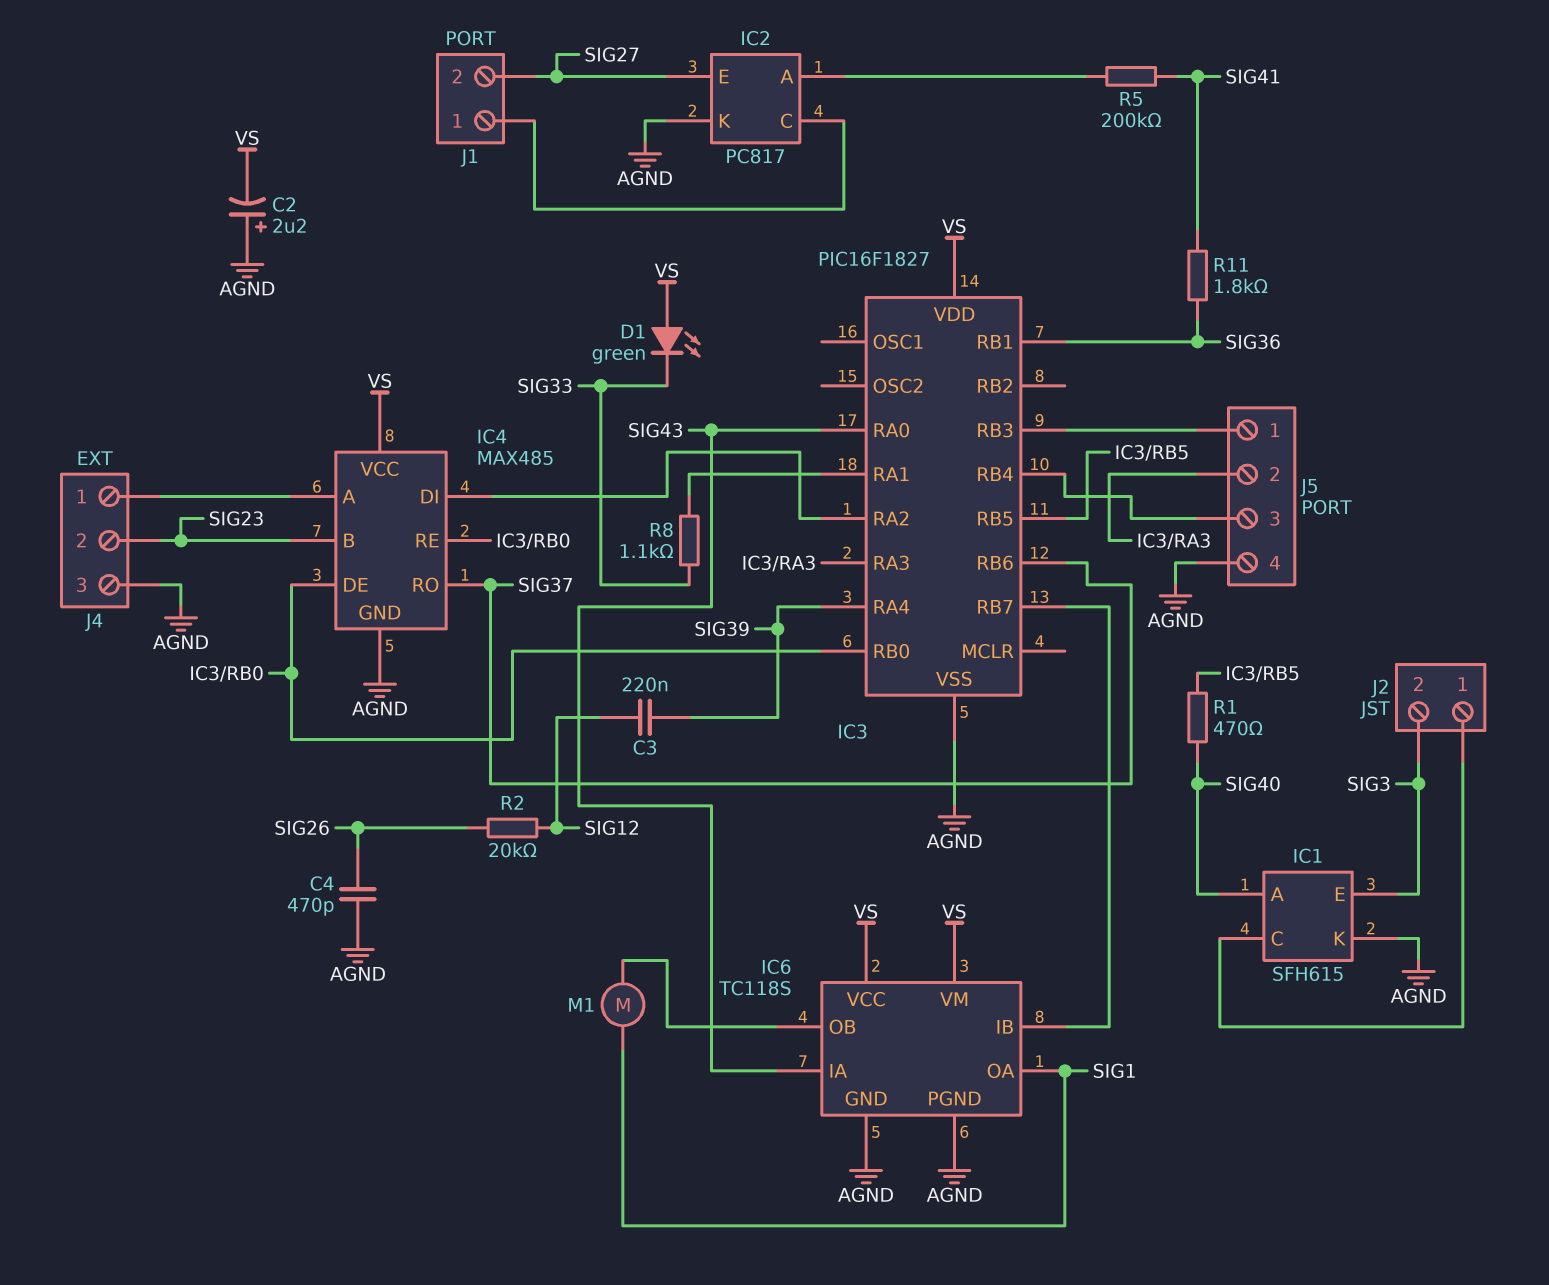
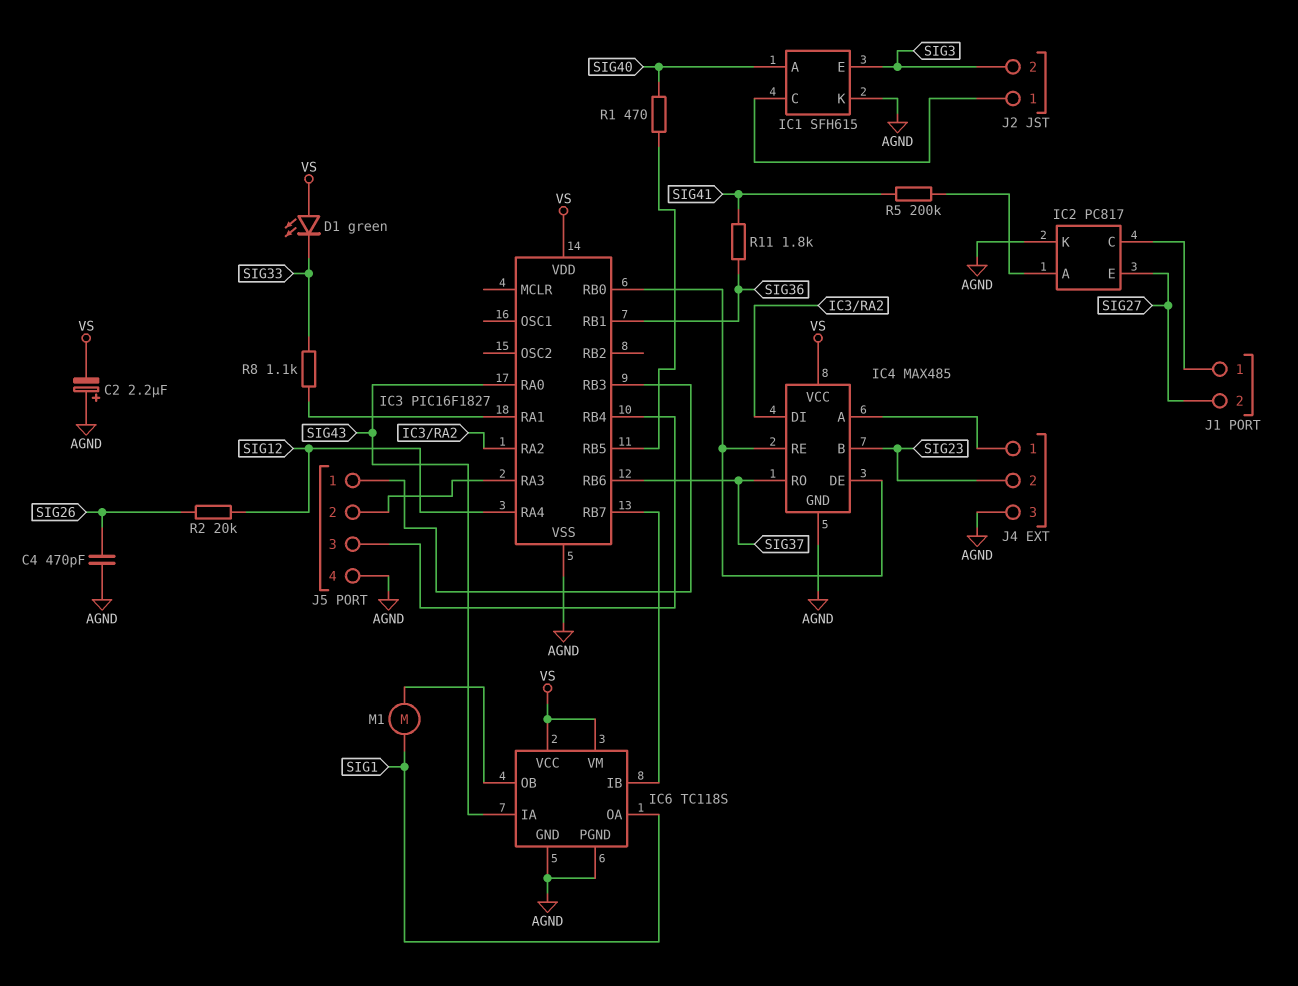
C3: 220nF (SIG12, SIG39) -> none
IC3 pin RA4: SIG39 -> SIG12

